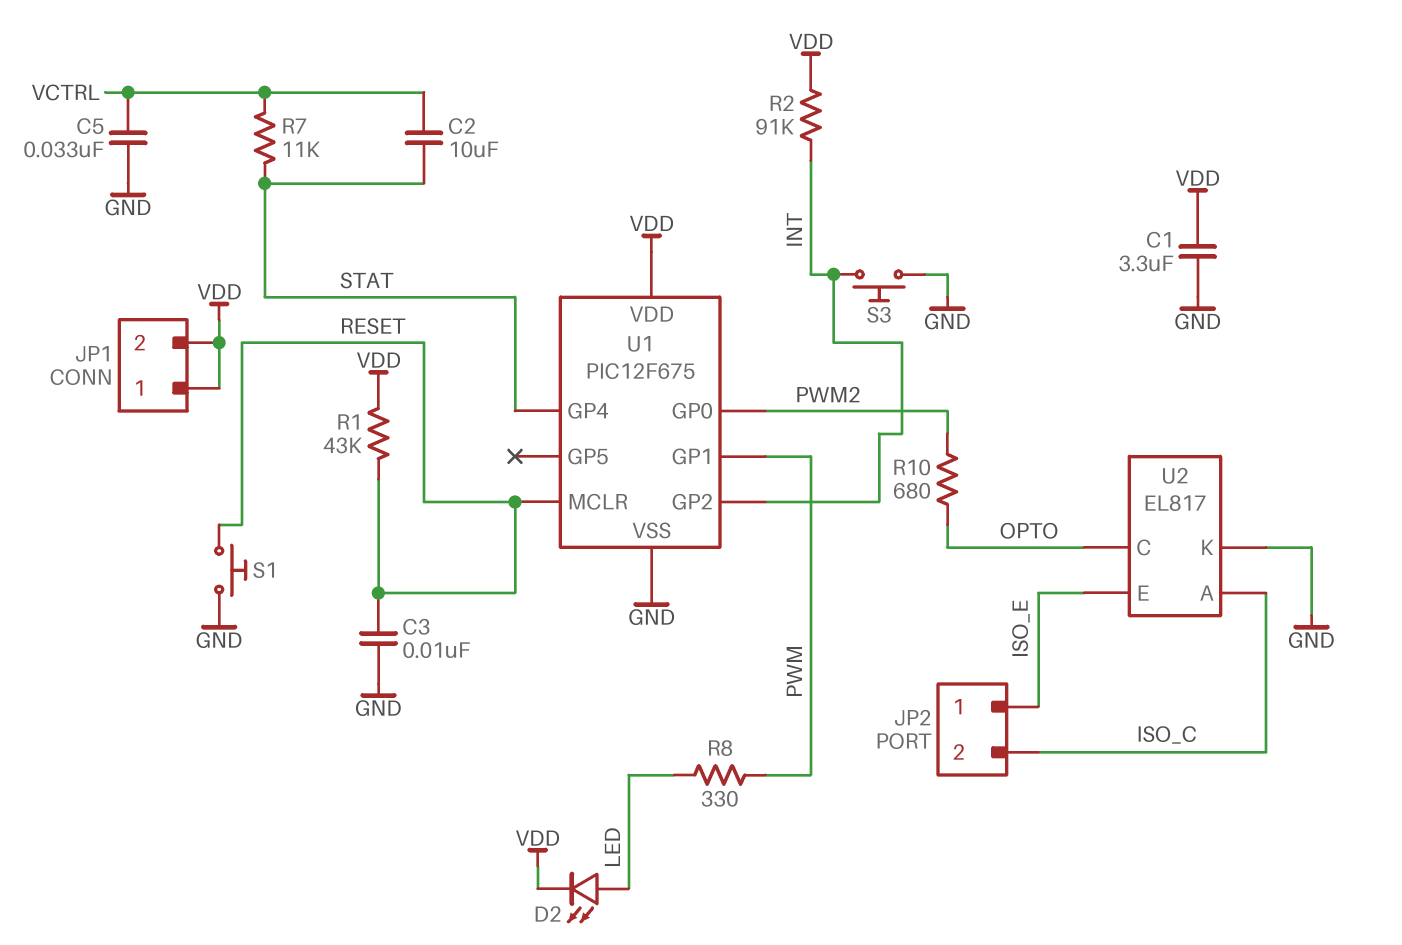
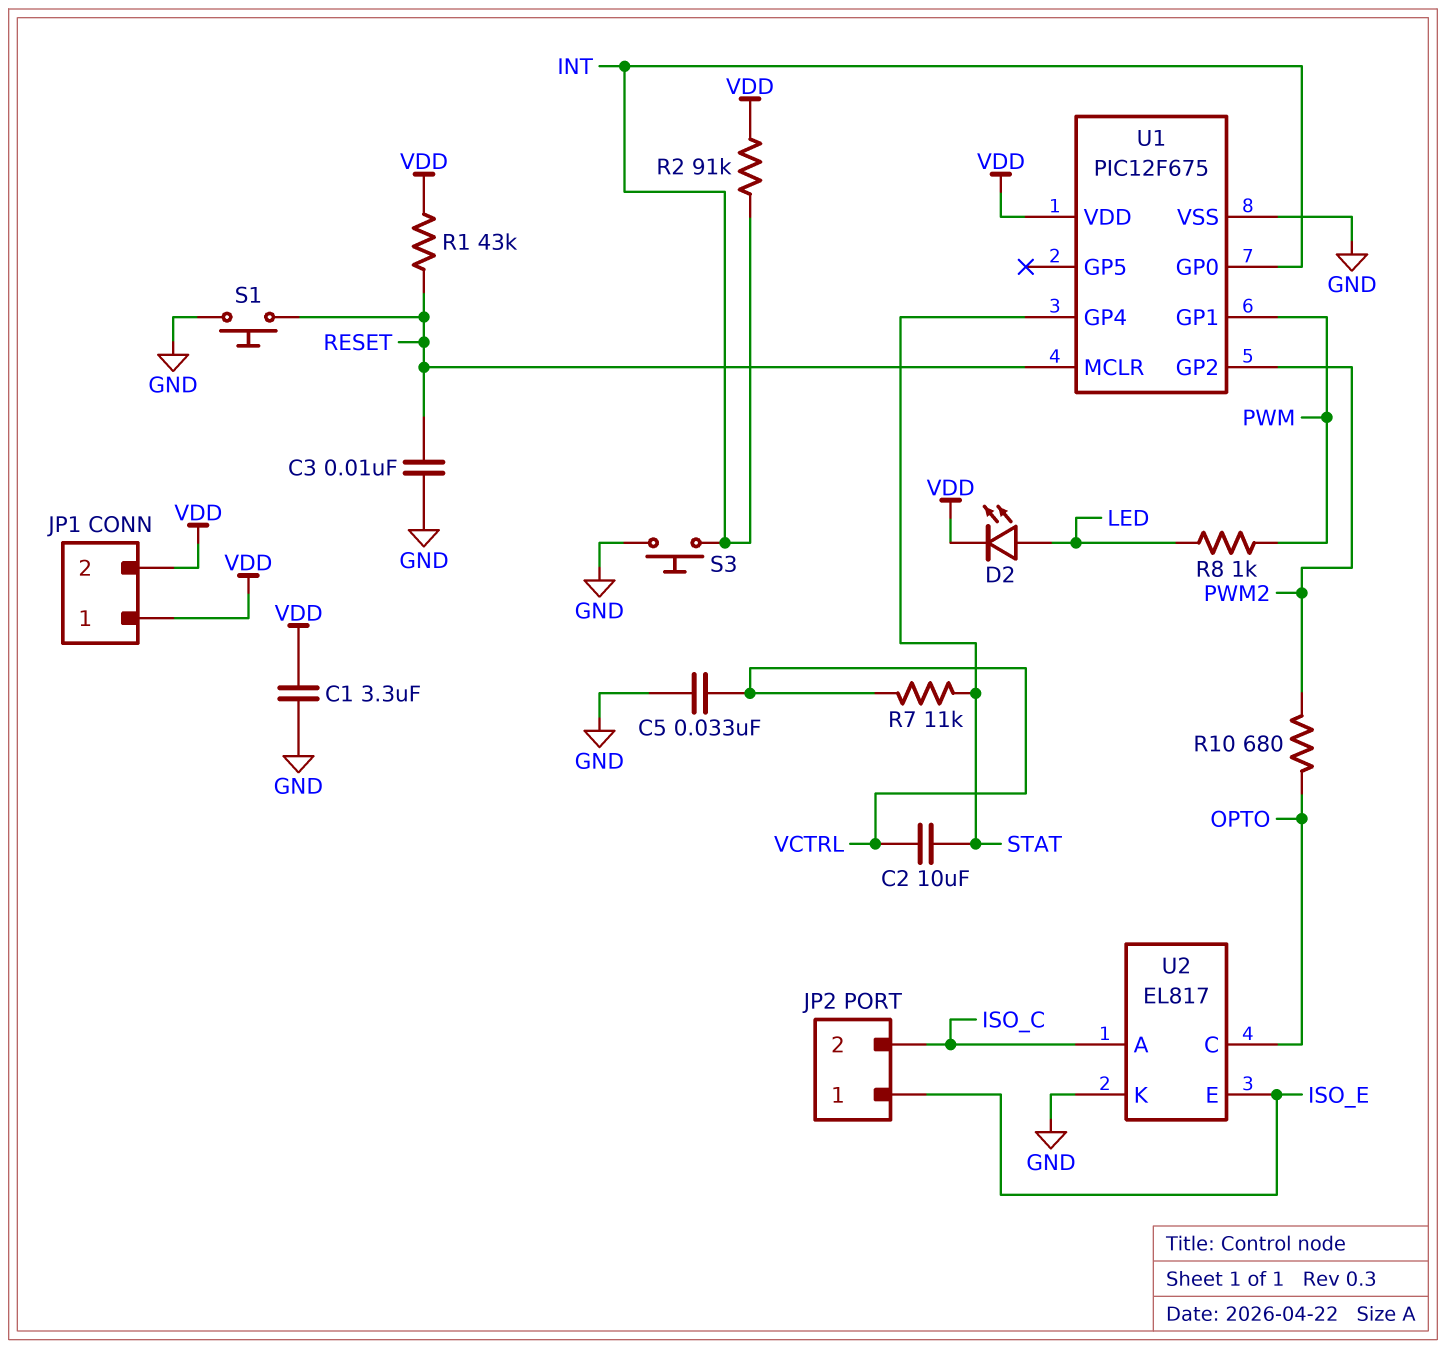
R8: 330 (LED, PWM) -> 1k (LED, PWM)
U1 pin GP0: PWM2 -> INT
U1 pin GP2: INT -> PWM2

